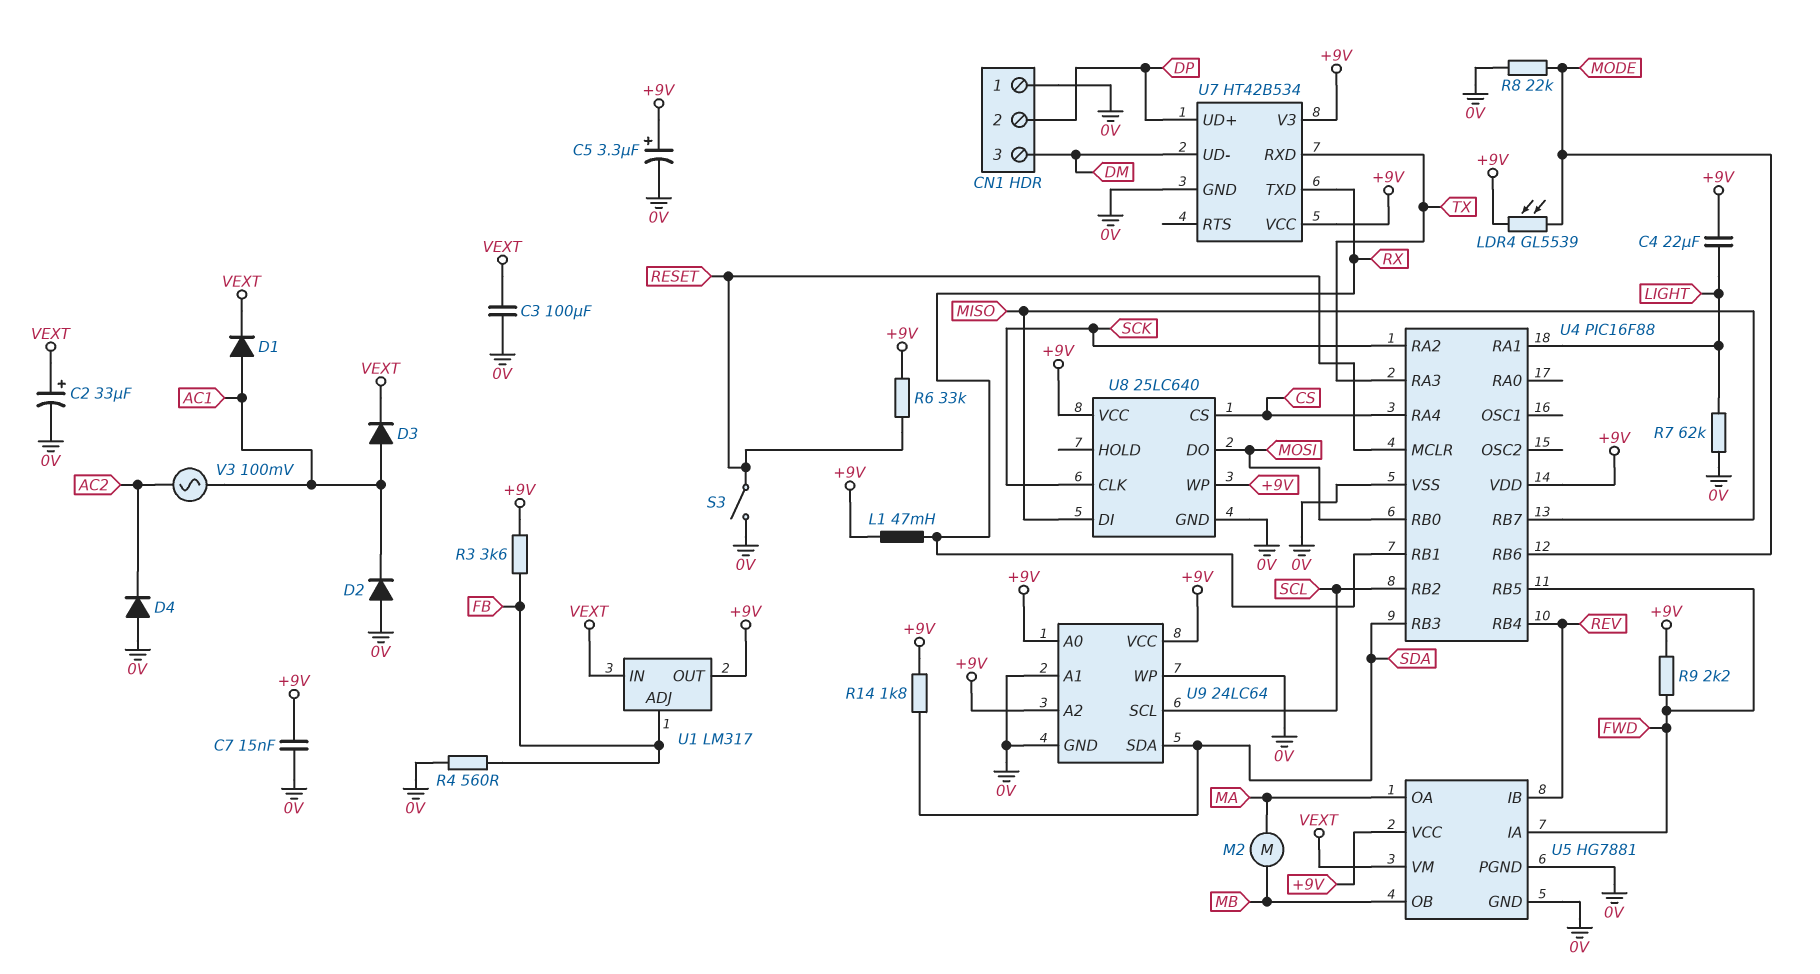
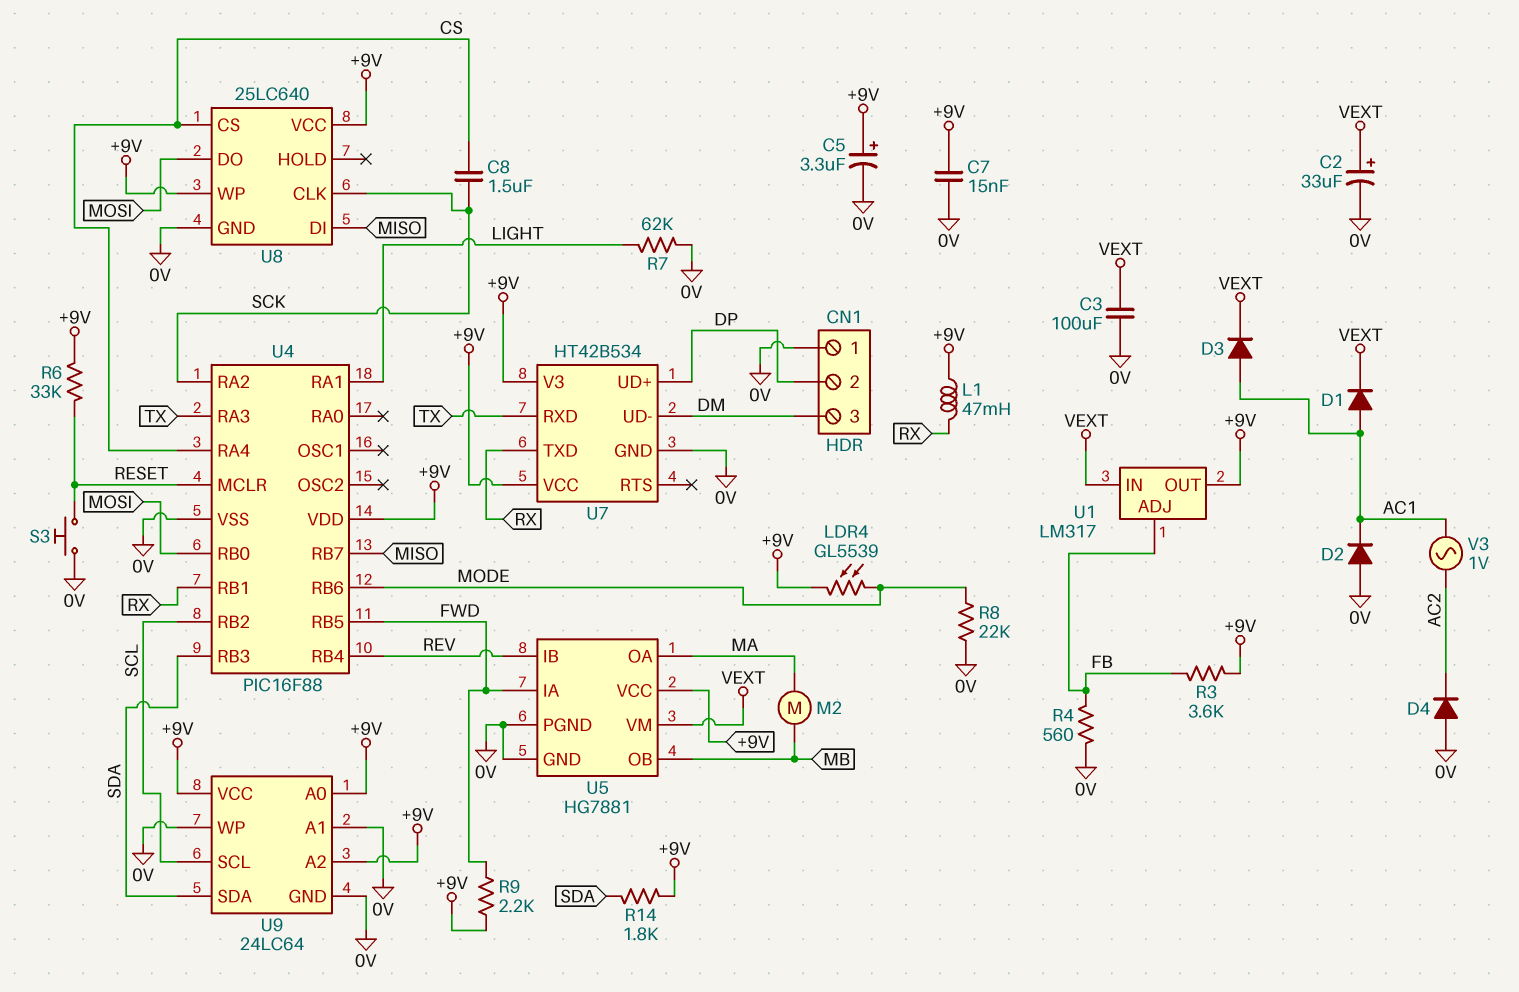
C4: 22uF (+9V, LIGHT) -> none
C8: none -> 1.5uF (CS, SCK)
S3: switch (0V, RESET) -> button (0V, RESET)
V3: AC 100mV (AC1, AC2) -> AC 1V (AC1, AC2)

